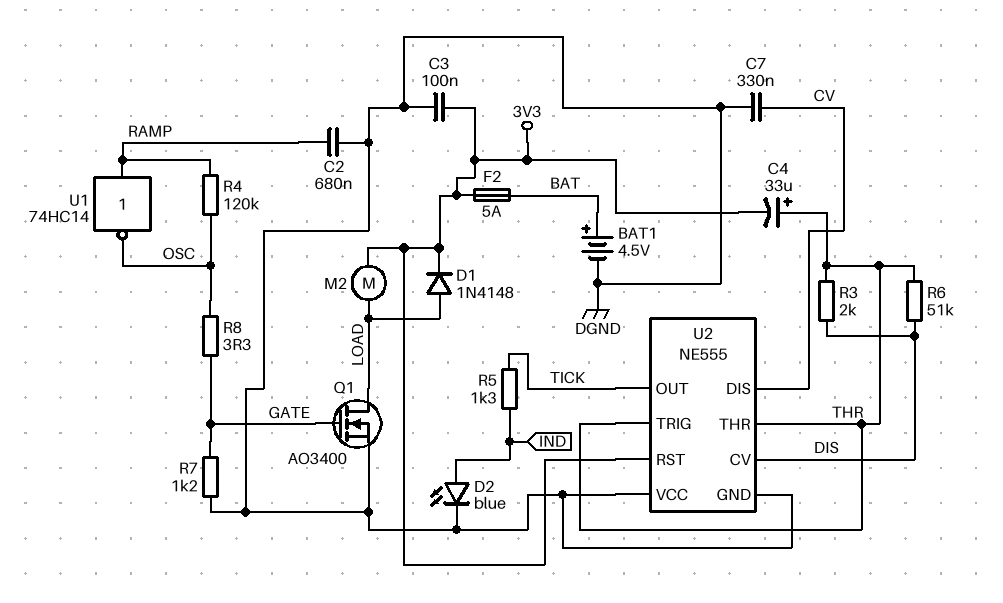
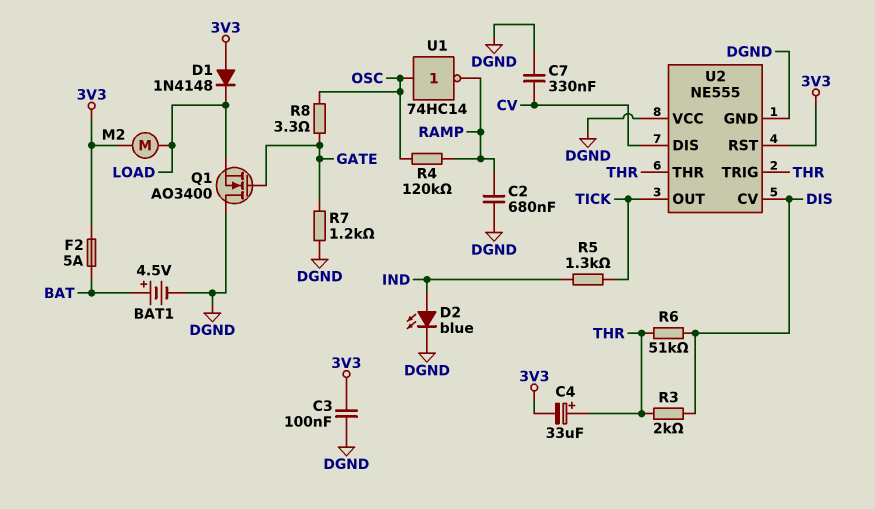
D1: diode 1N4148 (A LOAD, K 3V3) -> diode 1N4148 (A 3V3, K LOAD)
Q1: NMOS AO3400 (G GATE, D LOAD, S DGND) -> NMOS AO3400 (G GATE, D DGND, S LOAD)
U1: NOT 74HC14 (in RAMP, out OSC) -> NOT 74HC14 (in OSC, out RAMP)

